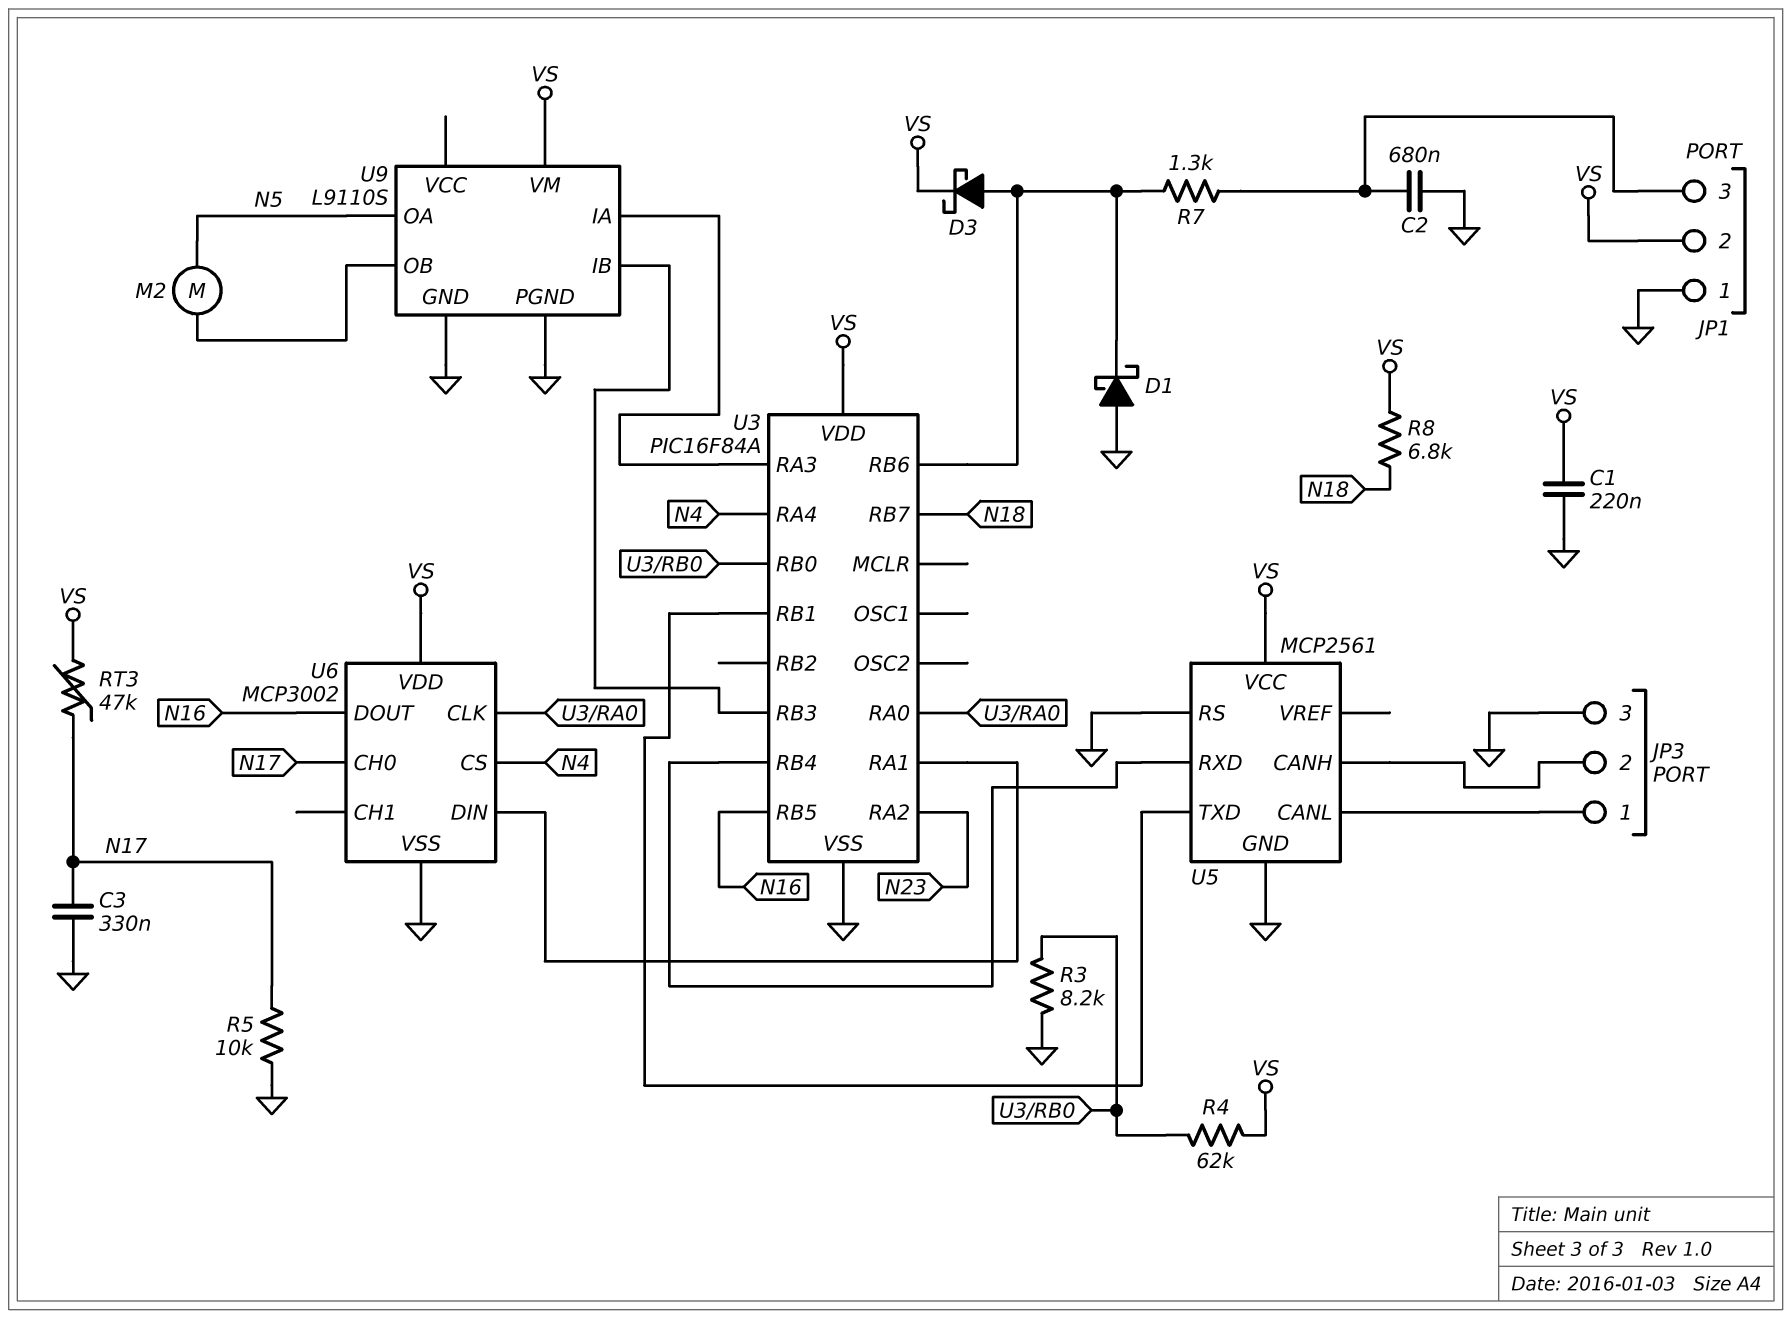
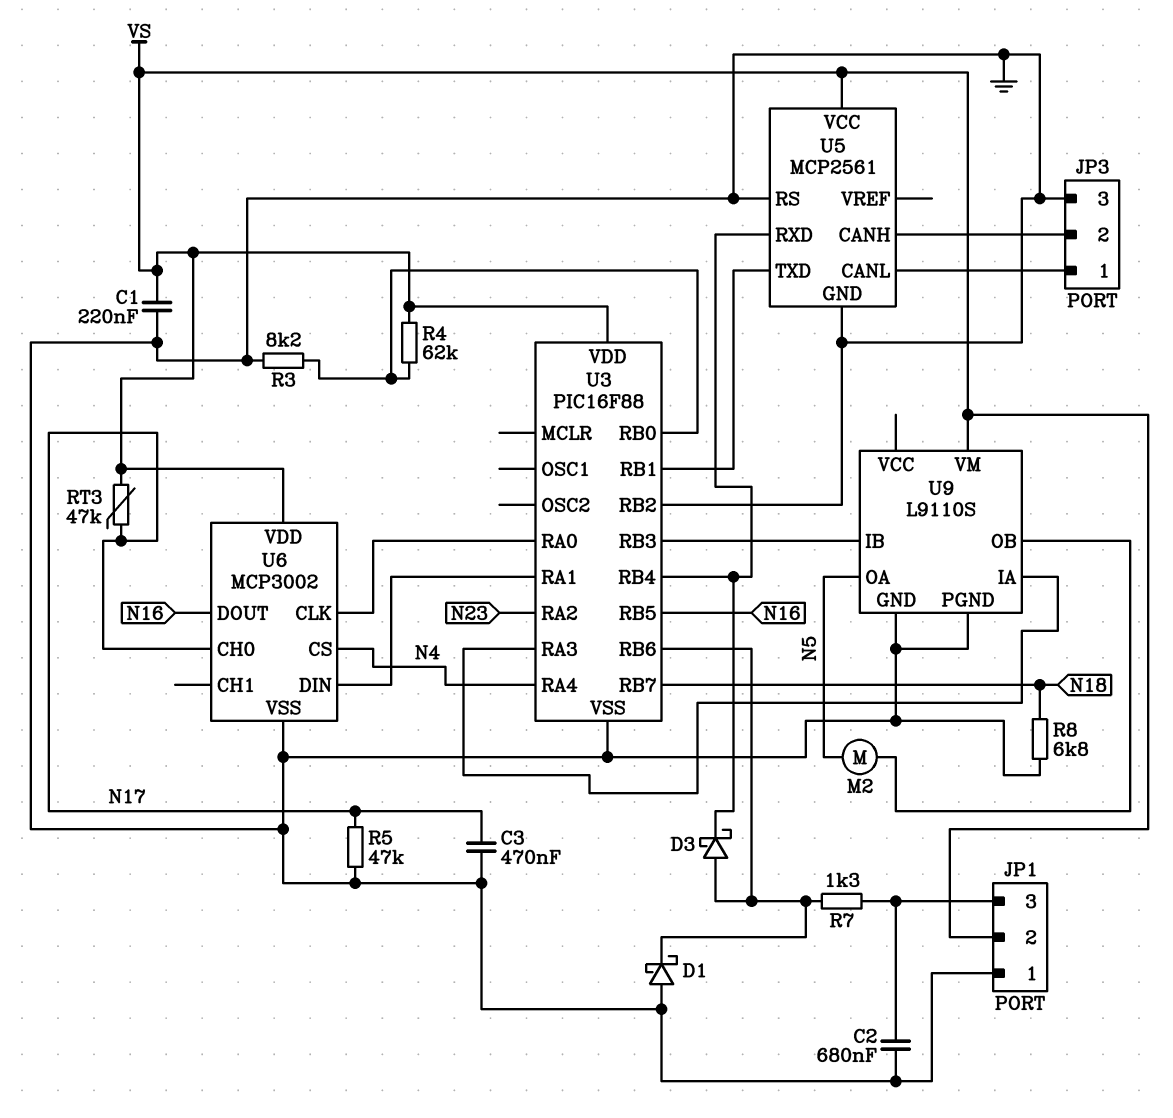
C3: 330nF (GND, N17) -> 470nF (GND, N17)
D3: schottky (A U3/RB6, K VS) -> schottky (A U3/RB6, K U3/RB4)
R5: 10k (GND, N17) -> 47k (GND, N17)
R8: 6.8k (N18, VS) -> 6.8k (GND, N18)
U3: PIC16F84A -> PIC16F88
U3 pin RB2: none -> GND

